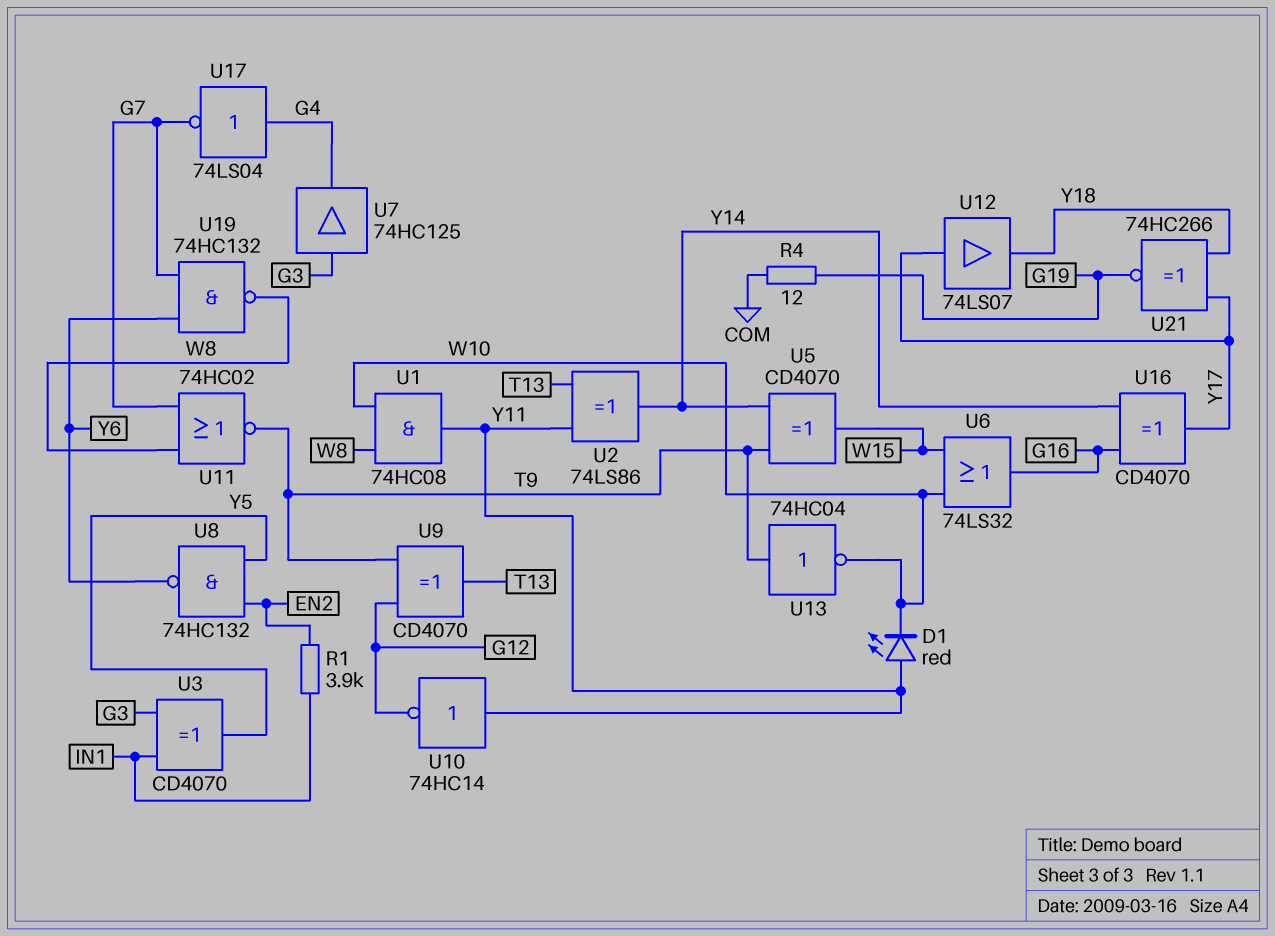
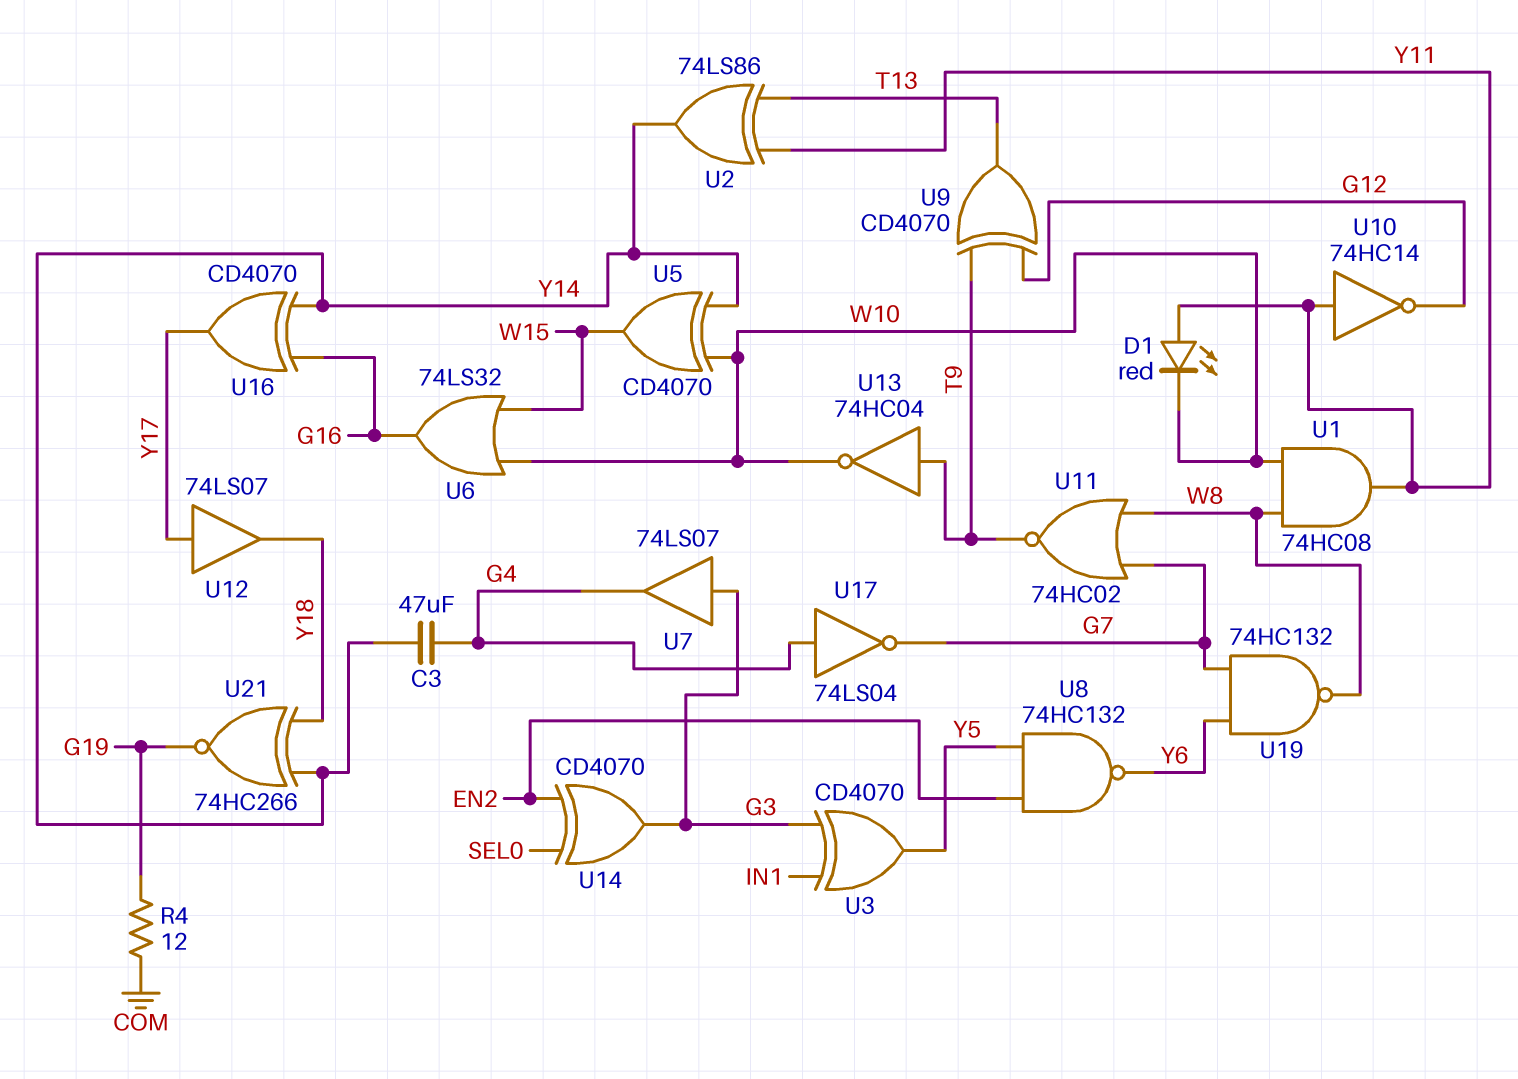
C3: none -> 47uF (G4, Y14)
R1: 3.9k (EN2, IN1) -> none
U5: XOR CD4070 (in T9, in Y14, out W15) -> XOR CD4070 (in W10, in Y14, out W15)
U7: buffer 74HC125 (in G3, out G4) -> buffer 74LS07 (in G3, out G4)
U14: none -> XOR CD4070 (in EN2, in SEL0, out G3)
U21: XNOR 74HC266 (in Y17, in Y18, out G19) -> XNOR 74HC266 (in Y14, in Y18, out G19)

